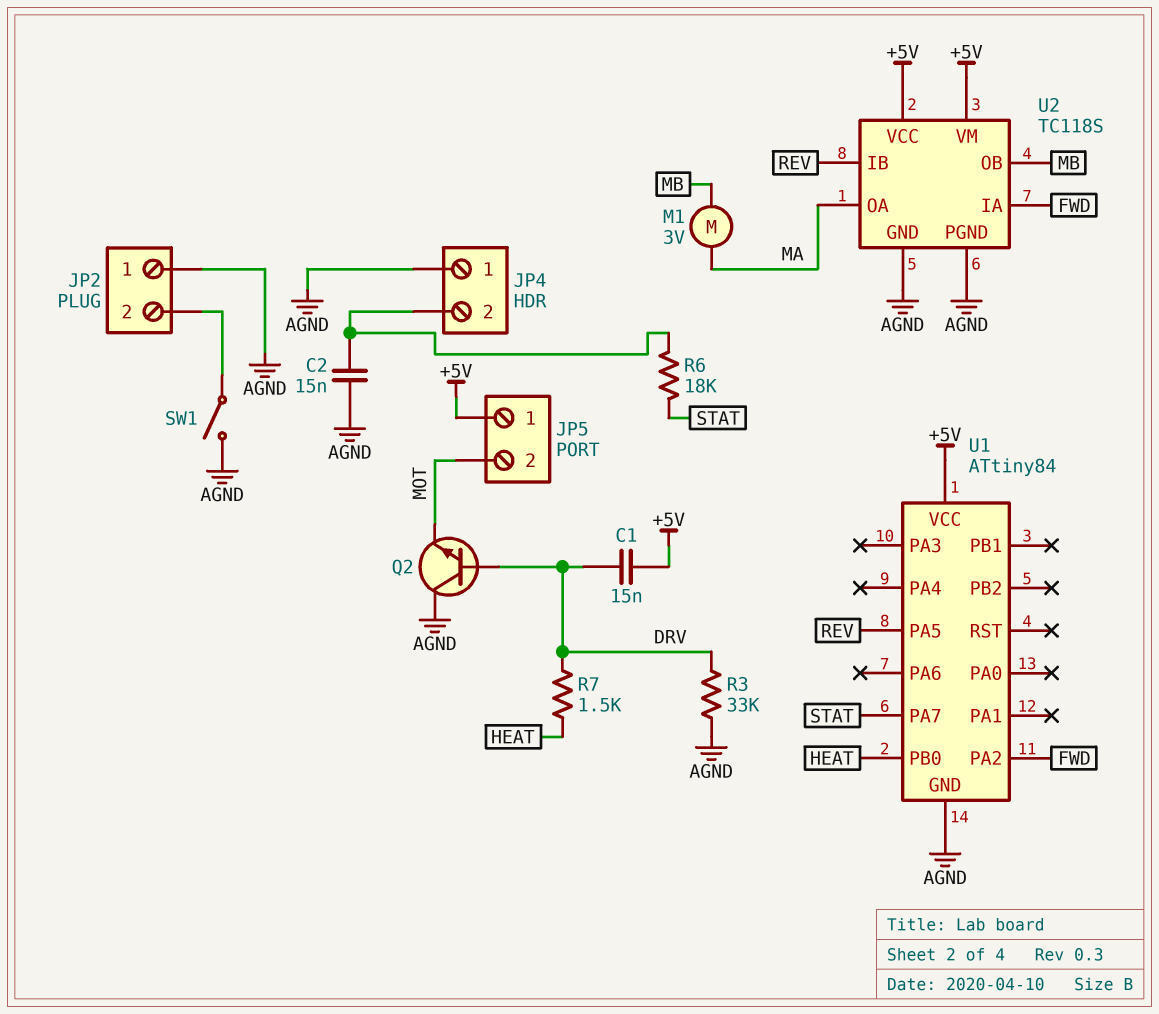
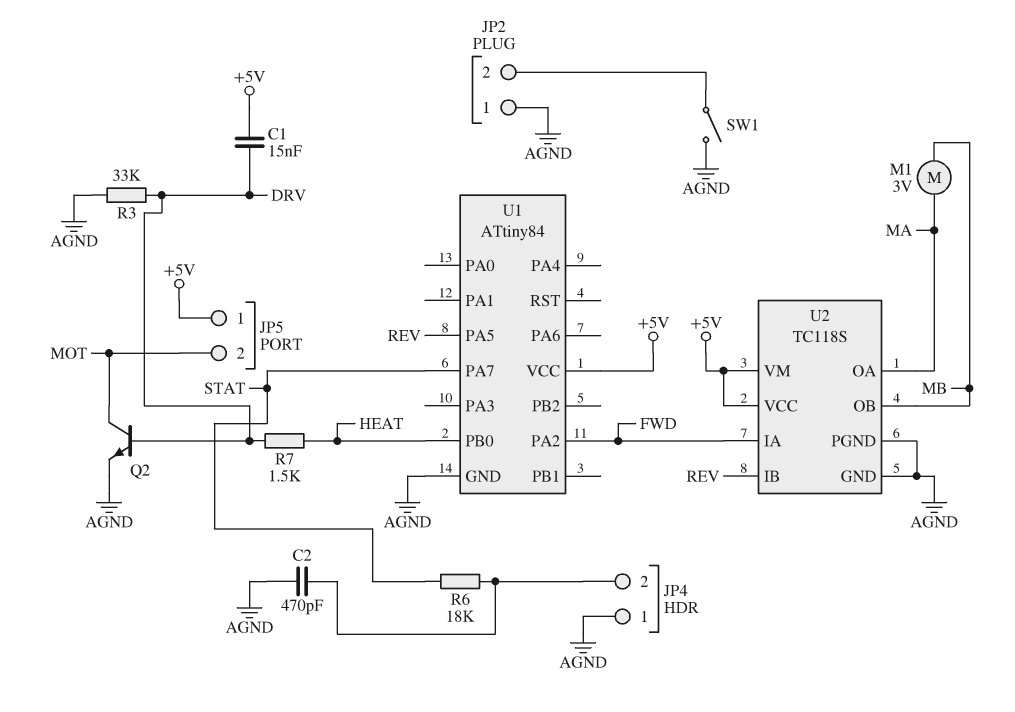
C2: 15nF (AGND, JP4/2) -> 470pF (AGND, JP4/2)
Q2: NPN (B DRV, C AGND, E MOT) -> NPN (B DRV, C MOT, E AGND)

